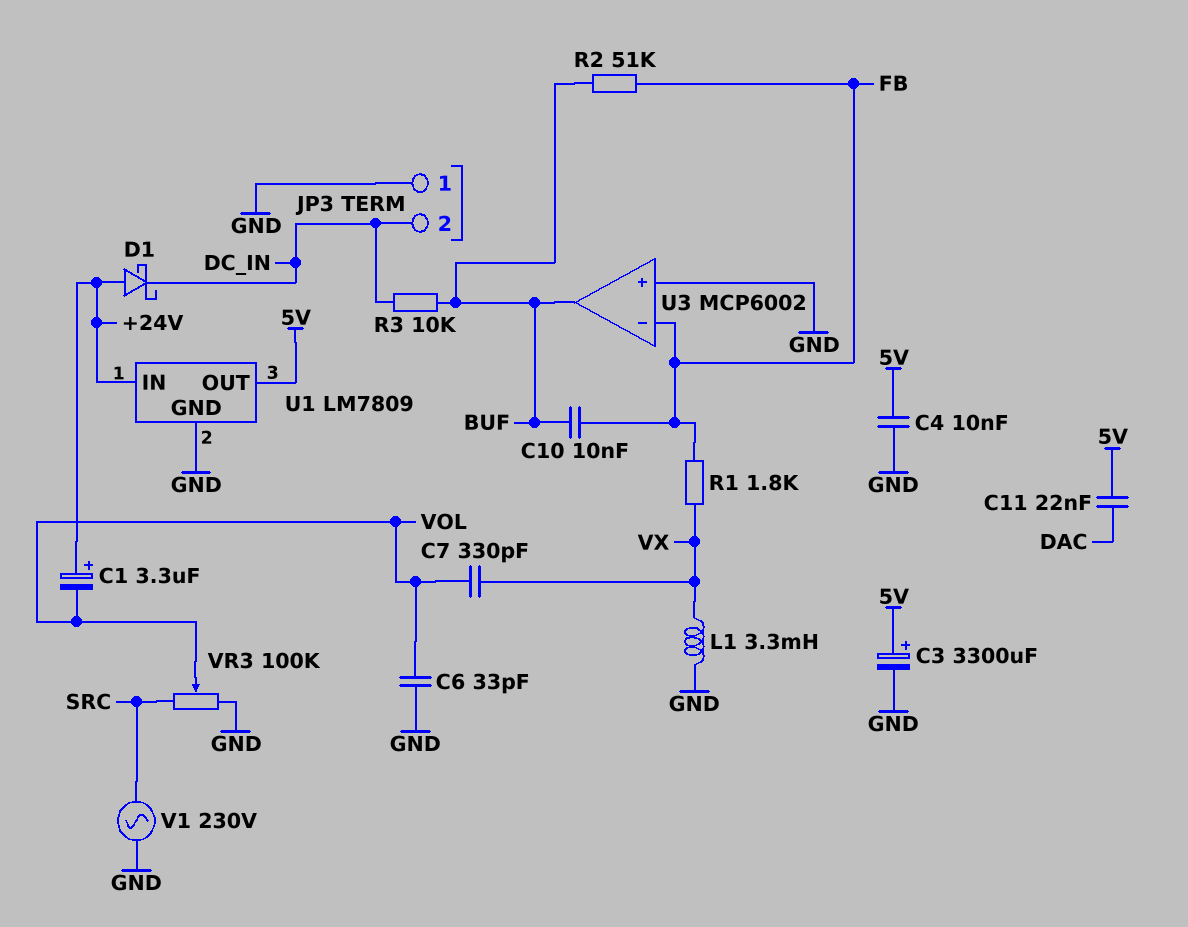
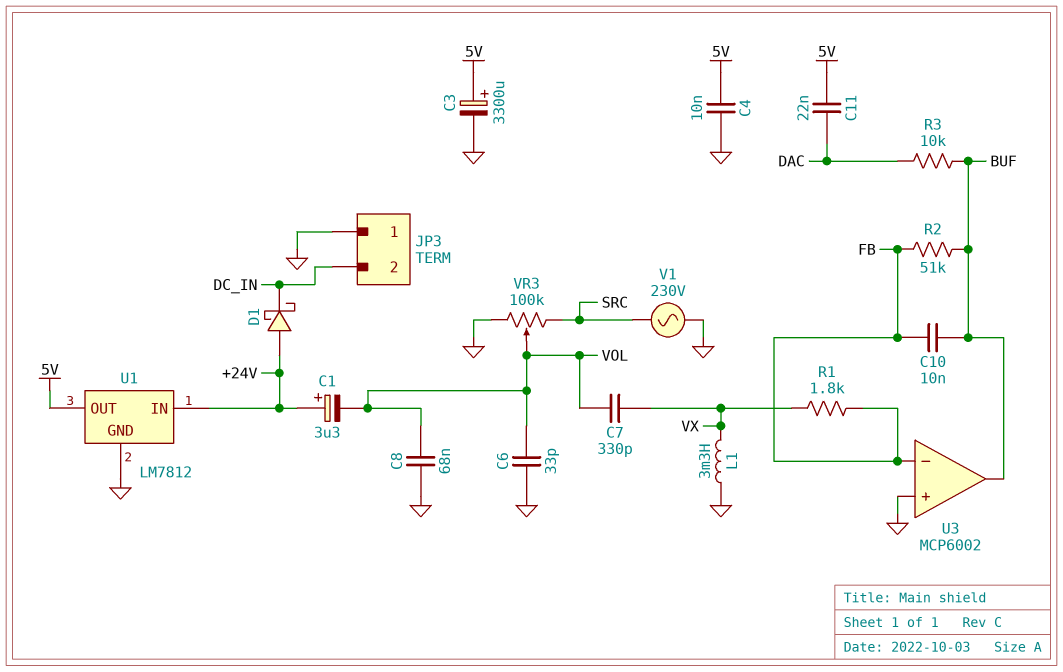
C8: none -> 68nF (GND, VOL)
R3: 10k (BUF, DC_IN) -> 10k (BUF, DAC)
U1: LM7809 -> LM7812

